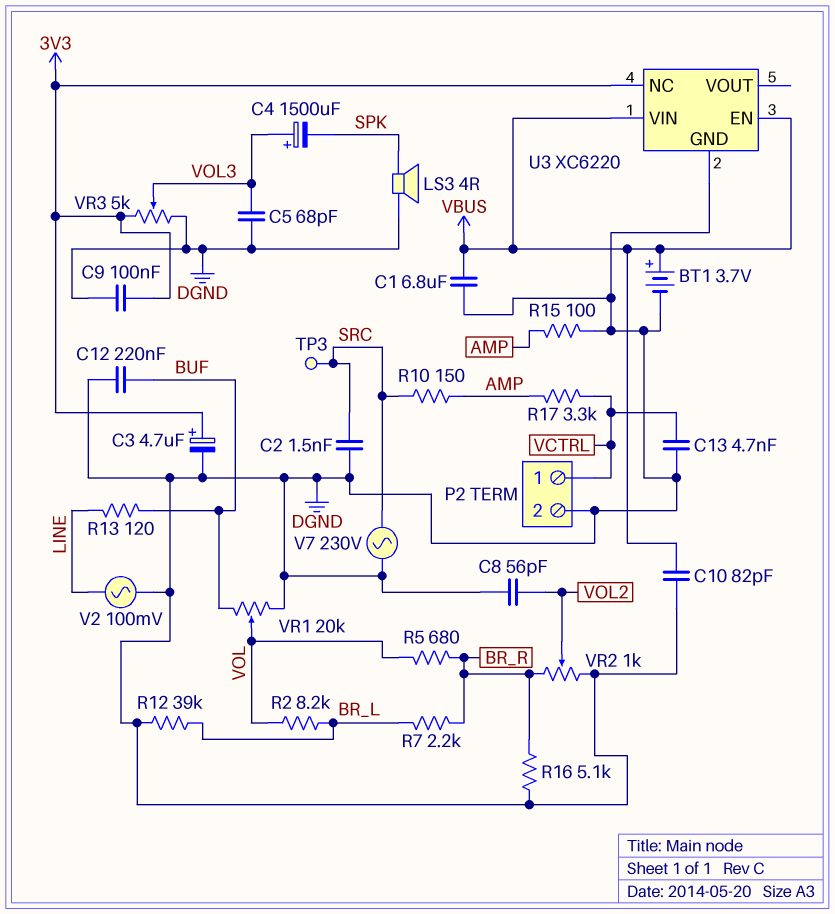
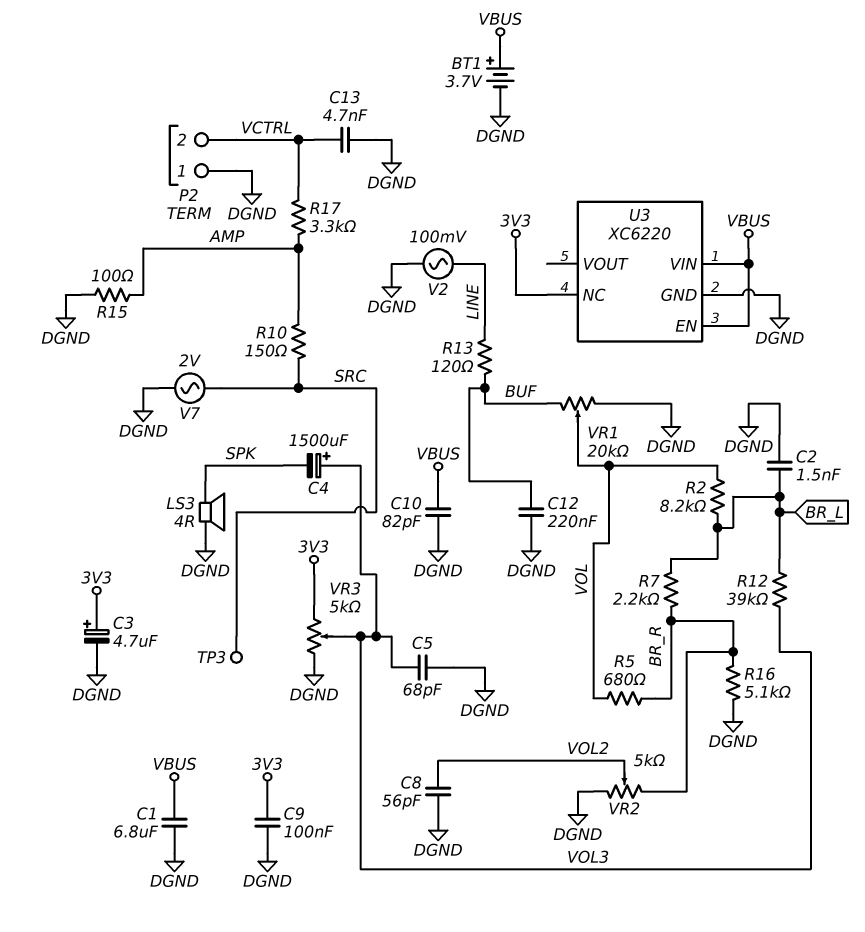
C2: 1.5nF (DGND, SRC) -> 1.5nF (BR_L, DGND)
P2 pin 1: VCTRL -> DGND
P2 pin 2: DGND -> VCTRL
R12: 39k (BR_L, DGND) -> 39k (BR_L, VOL3)
V7: AC 230V (DGND, SRC) -> AC 2V (DGND, SRC)
VR2: 1k (BR_R, DGND, wiper VOL2) -> 5k (BR_R, DGND, wiper VOL2)

